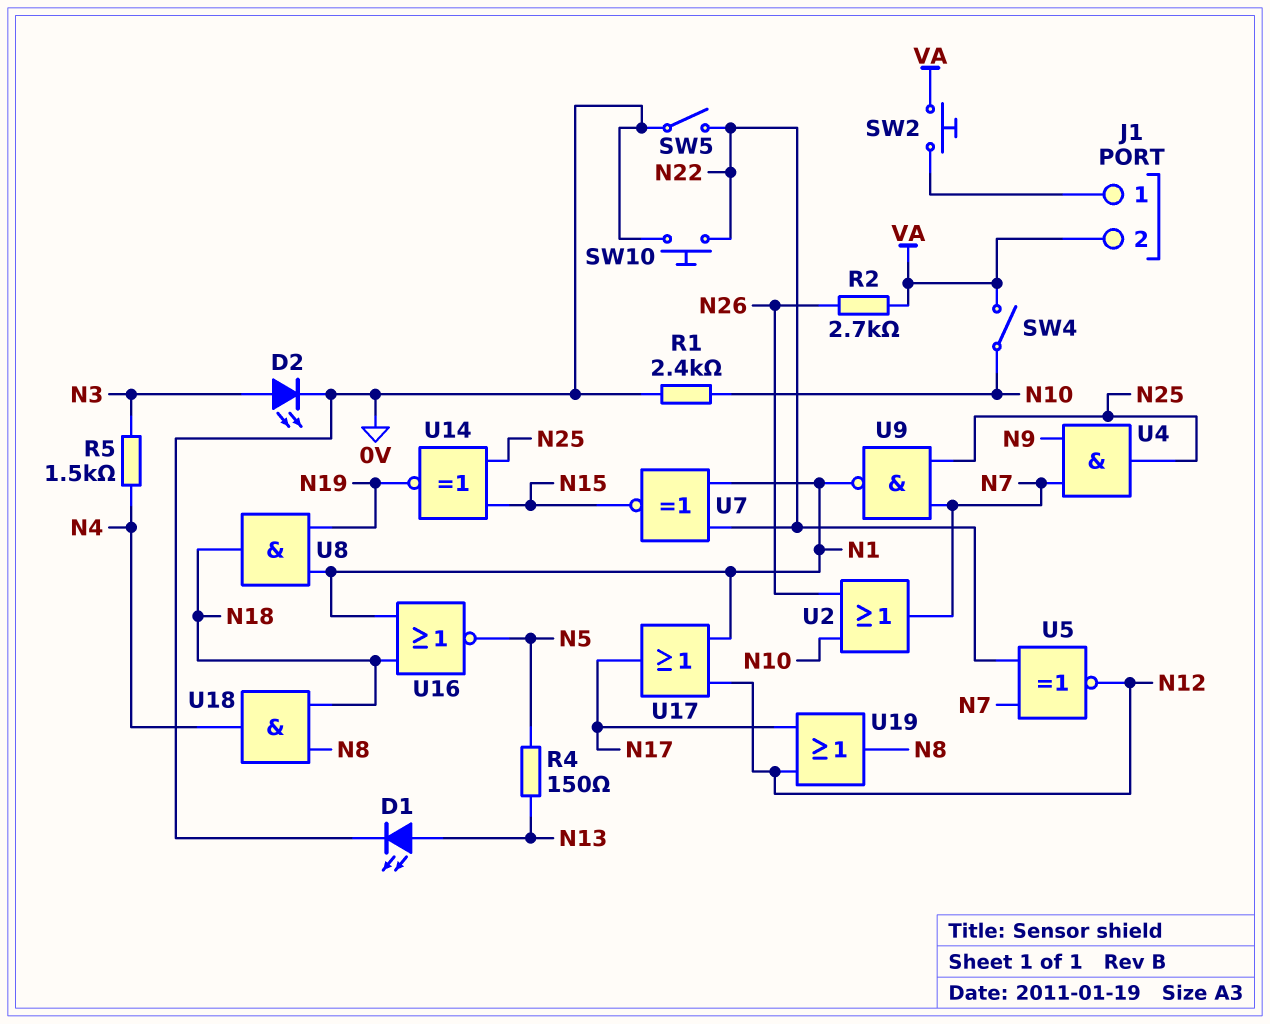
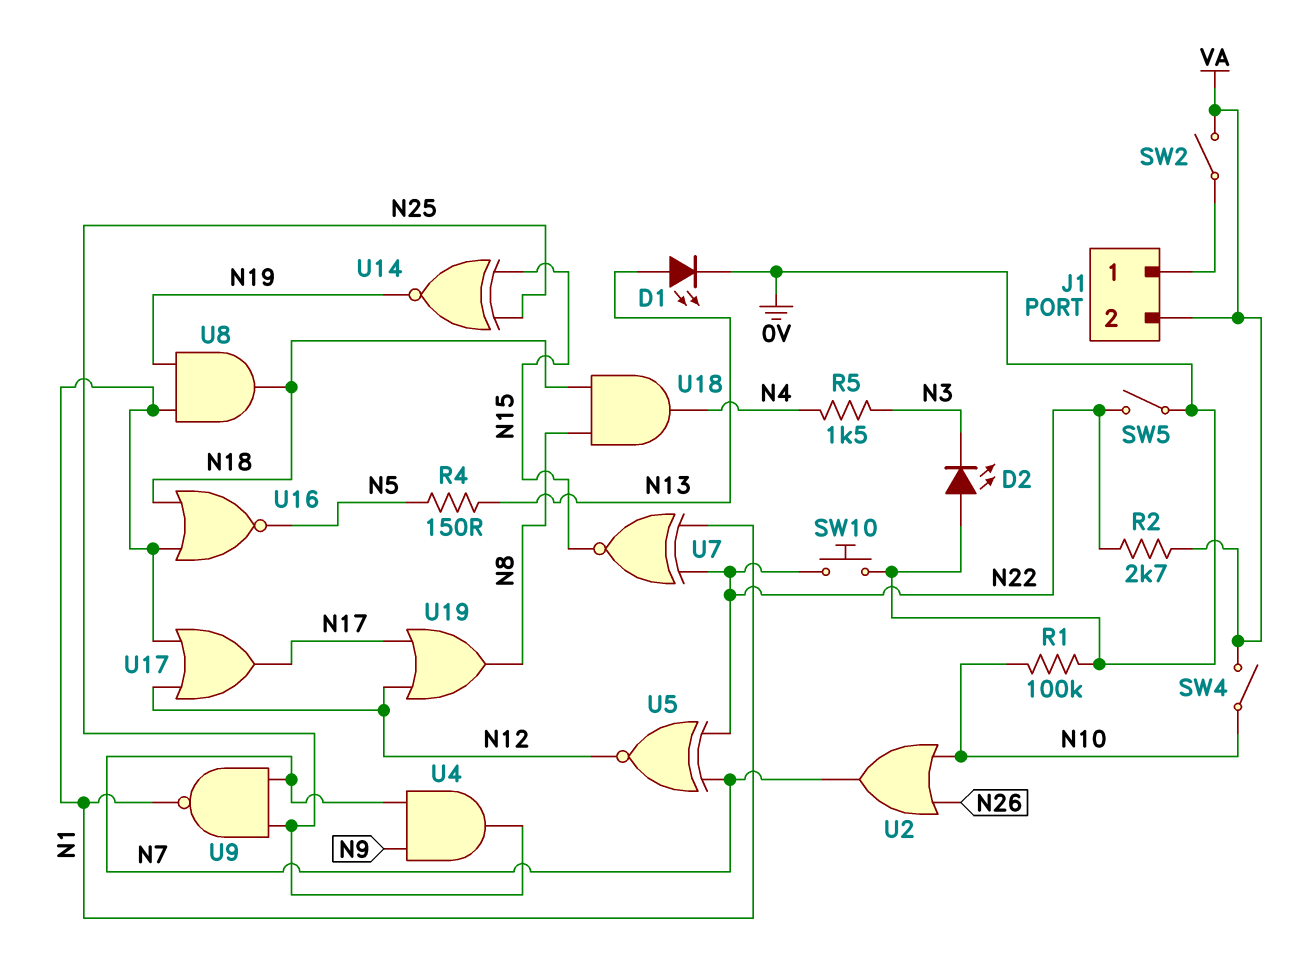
D2: LED (A N3, K 0V) -> LED (A 0V, K N3)
R1: 2.4k (0V, N10) -> 100k (0V, N10)
R2: 2.7k (N26, VA) -> 2.7k (N22, VA)
SW2: button (J1/1, VA) -> switch (J1/1, VA)

